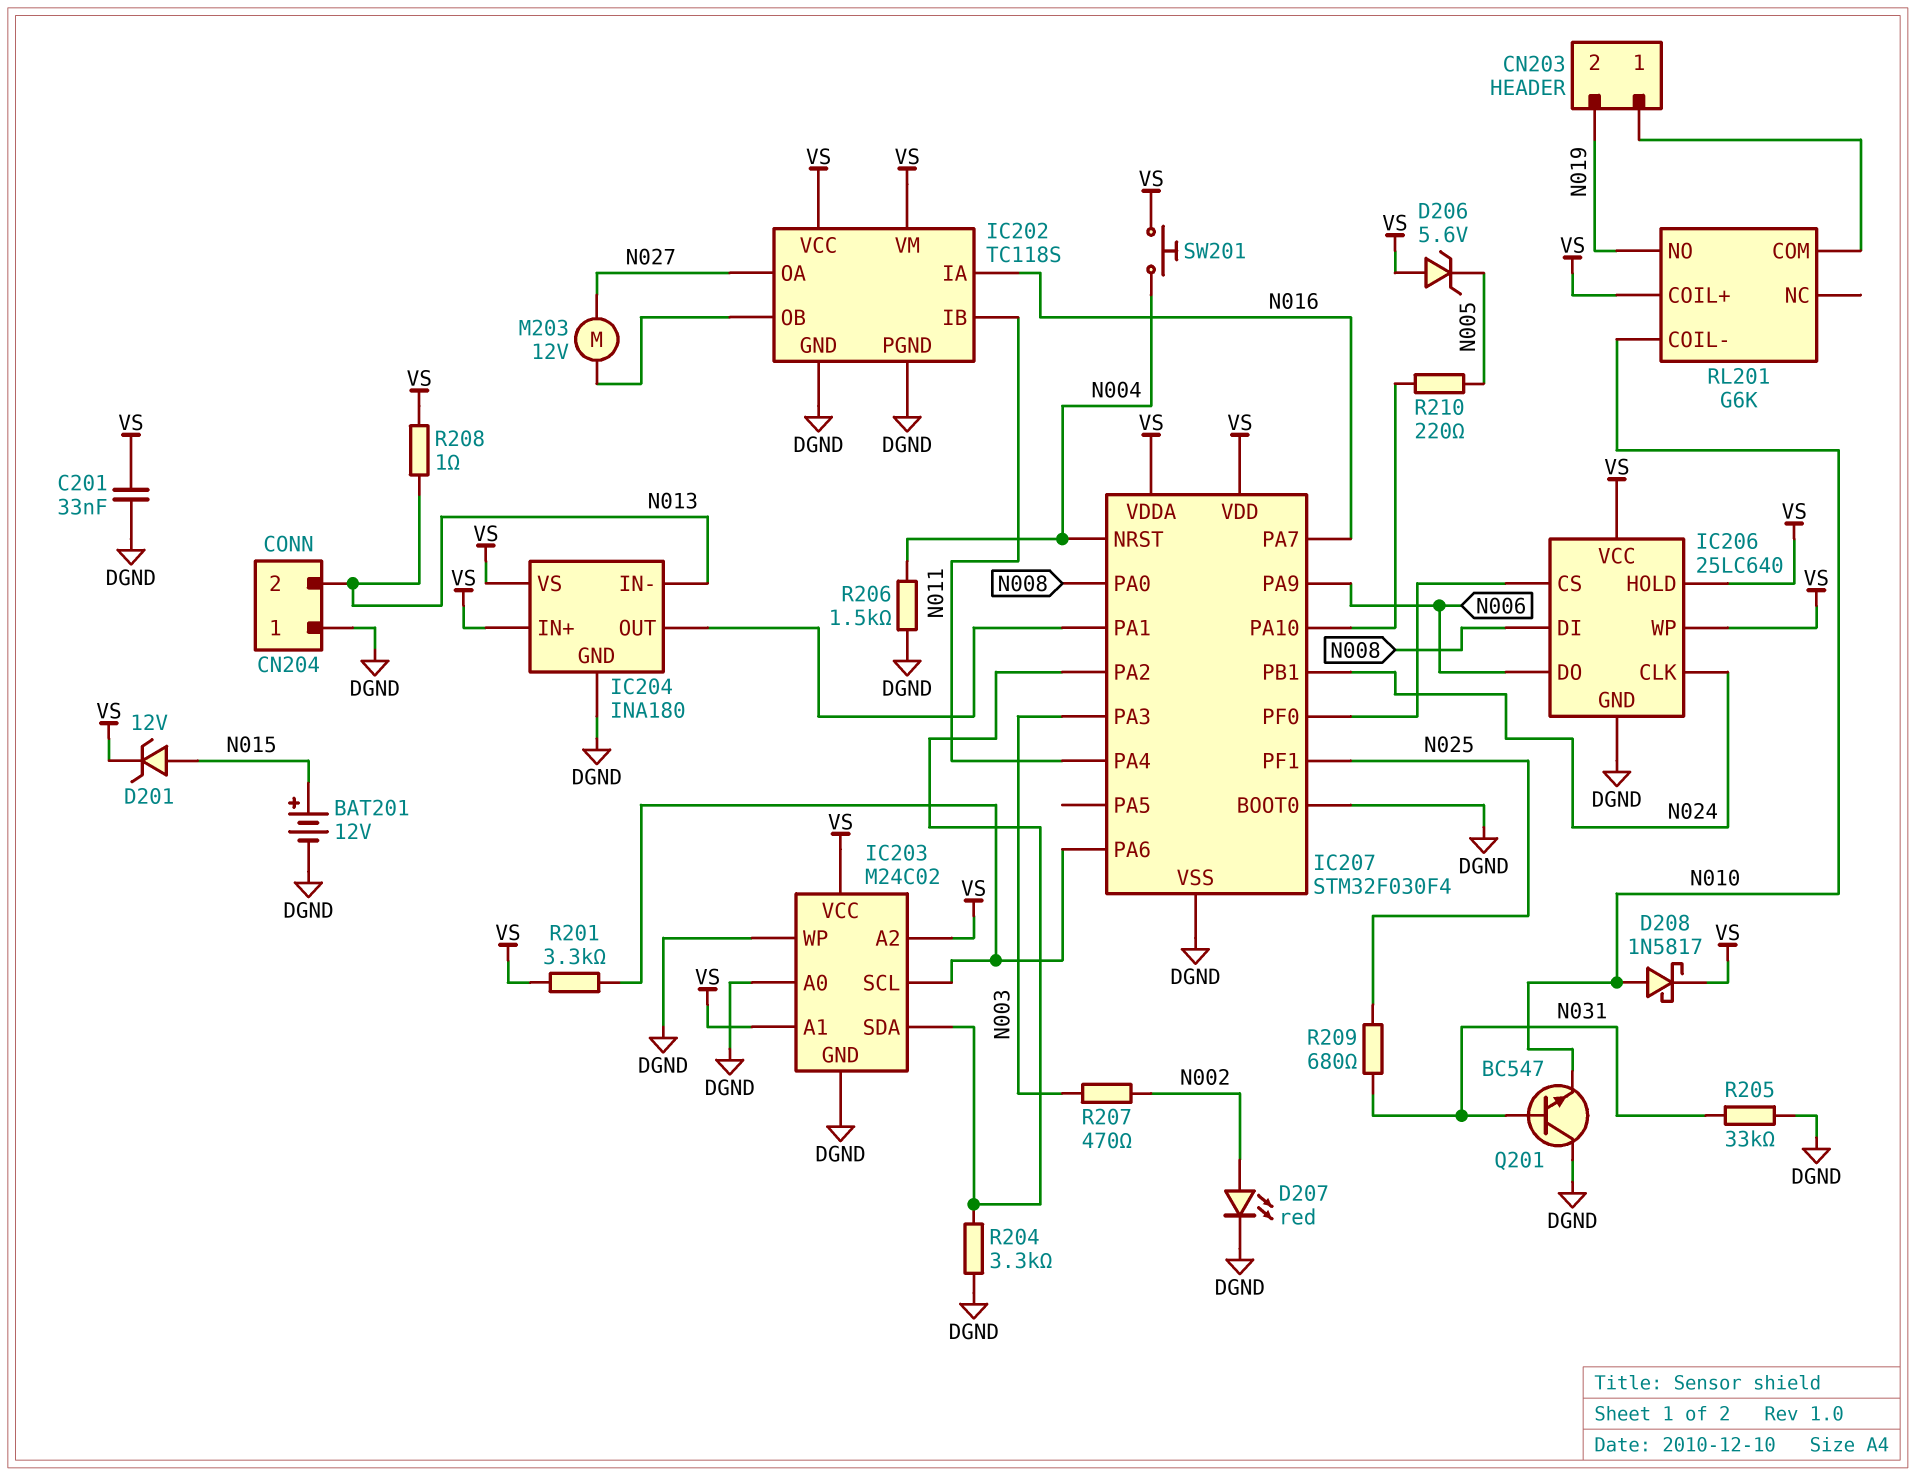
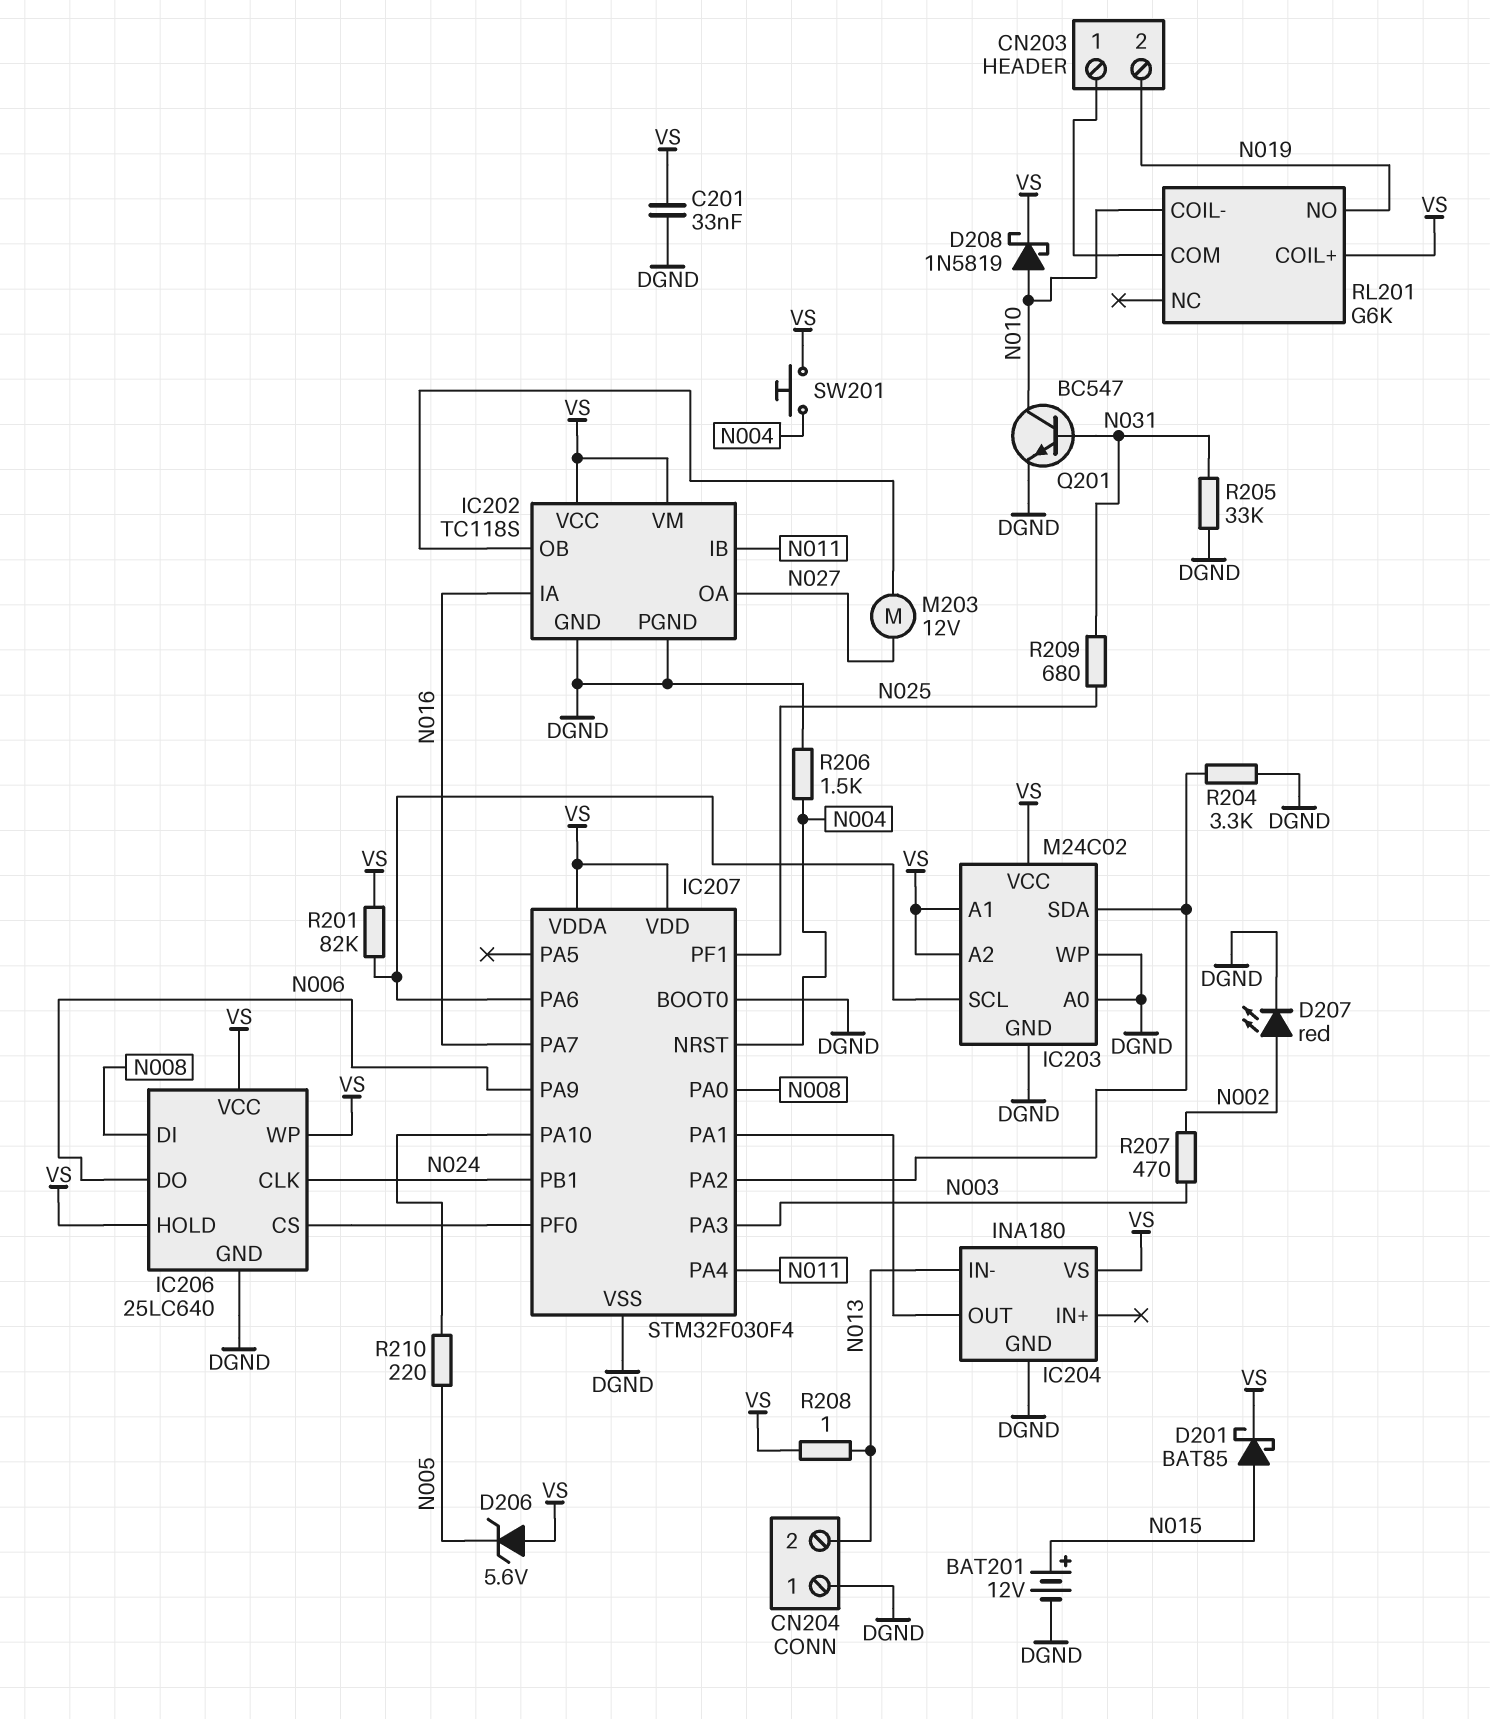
D201: zener 12V (A N015, K VS) -> schottky BAT85 (A N015, K VS)
D208: schottky 1N5817 (A N010, K VS) -> schottky 1N5819 (A N010, K VS)
IC204 pin IN+: VS -> none
Q201: NPN BC547 (B N031, C DGND, E N010) -> NPN BC547 (B N031, C N010, E DGND)
R201: 3.3k (IC203/SCL, VS) -> 82k (IC203/SCL, VS)

